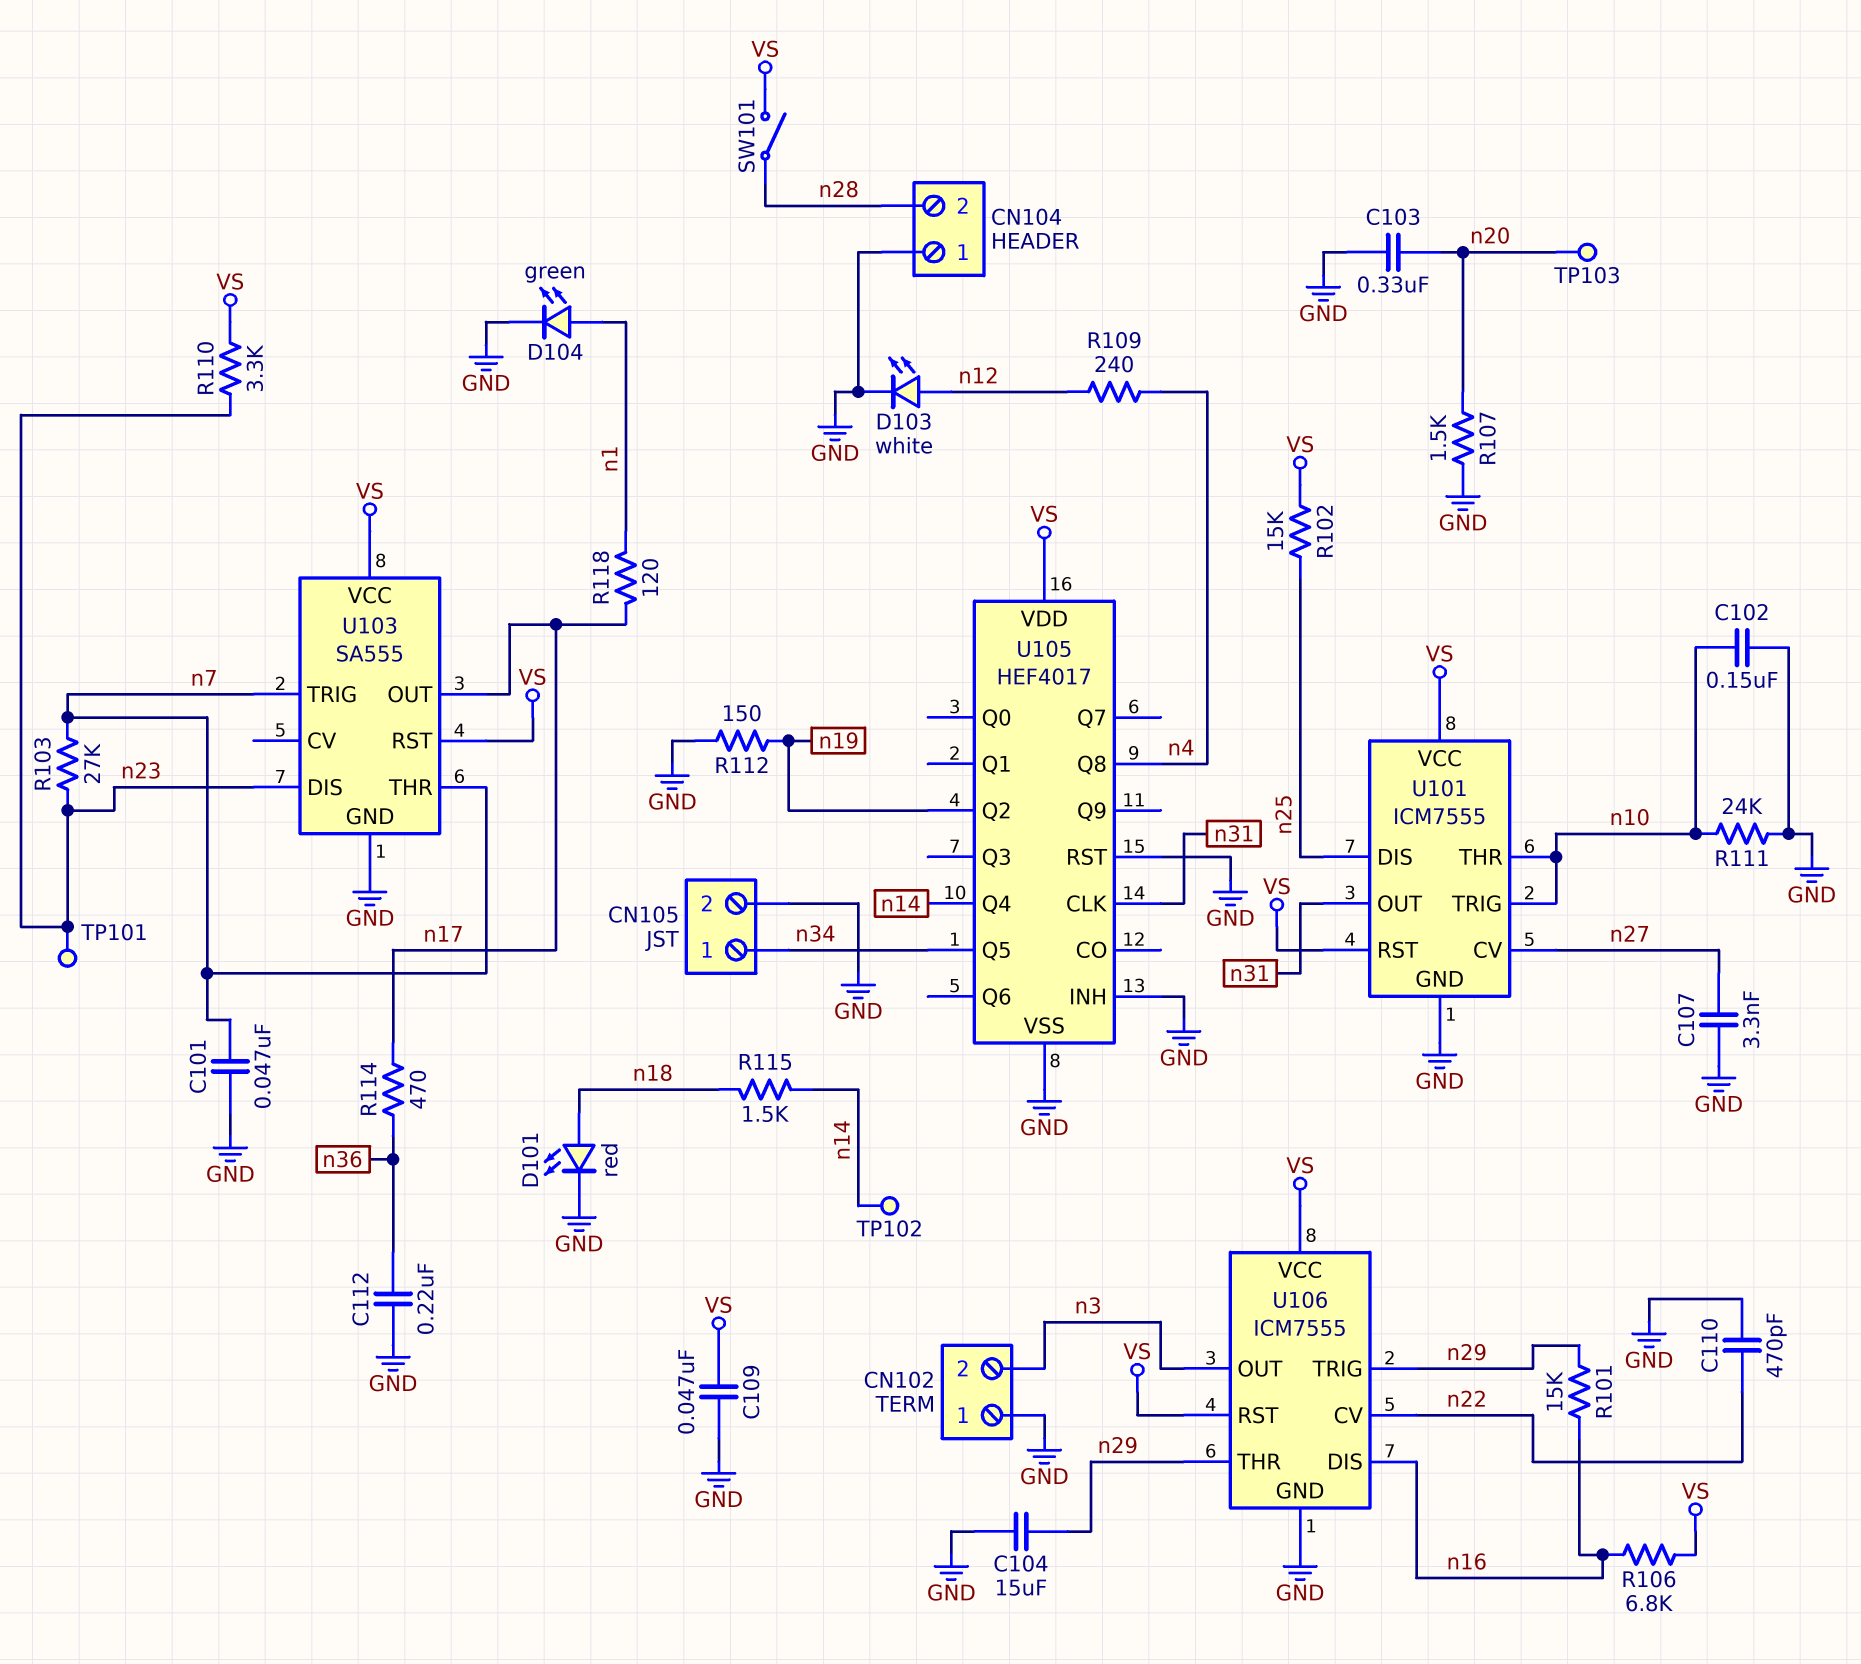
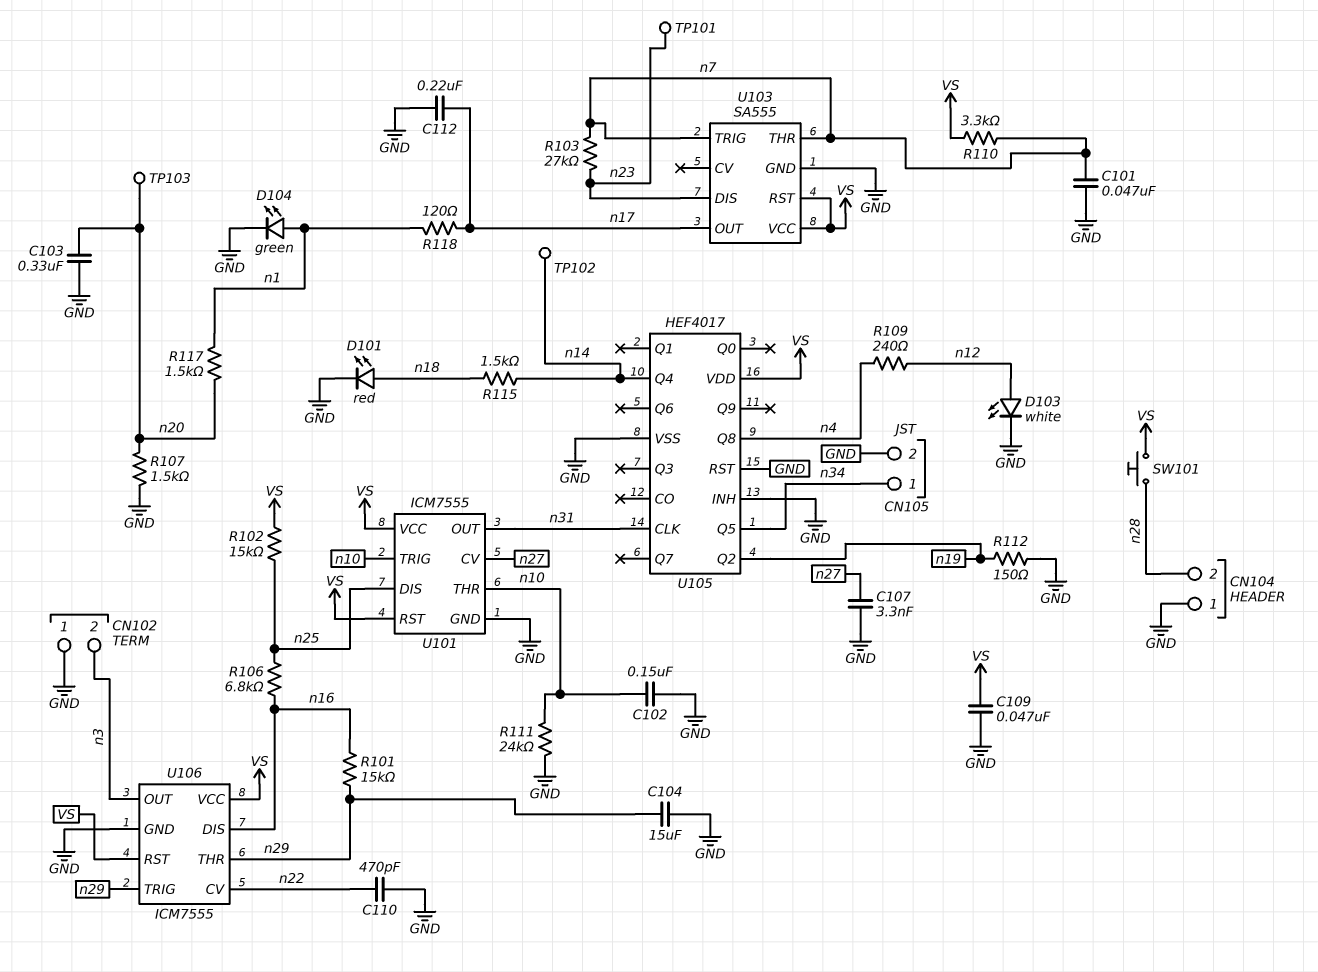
C112: 220nF (GND, n36) -> 220nF (GND, n17)
R106: 6.8k (VS, n16) -> 6.8k (n16, n25)
R110: 3.3k (VS, n23) -> 3.3k (VS, n7)
R114: 470 (n17, n36) -> none
R117: none -> 1.5k (n1, n20)
SW101: switch (VS, n28) -> button (VS, n28)

